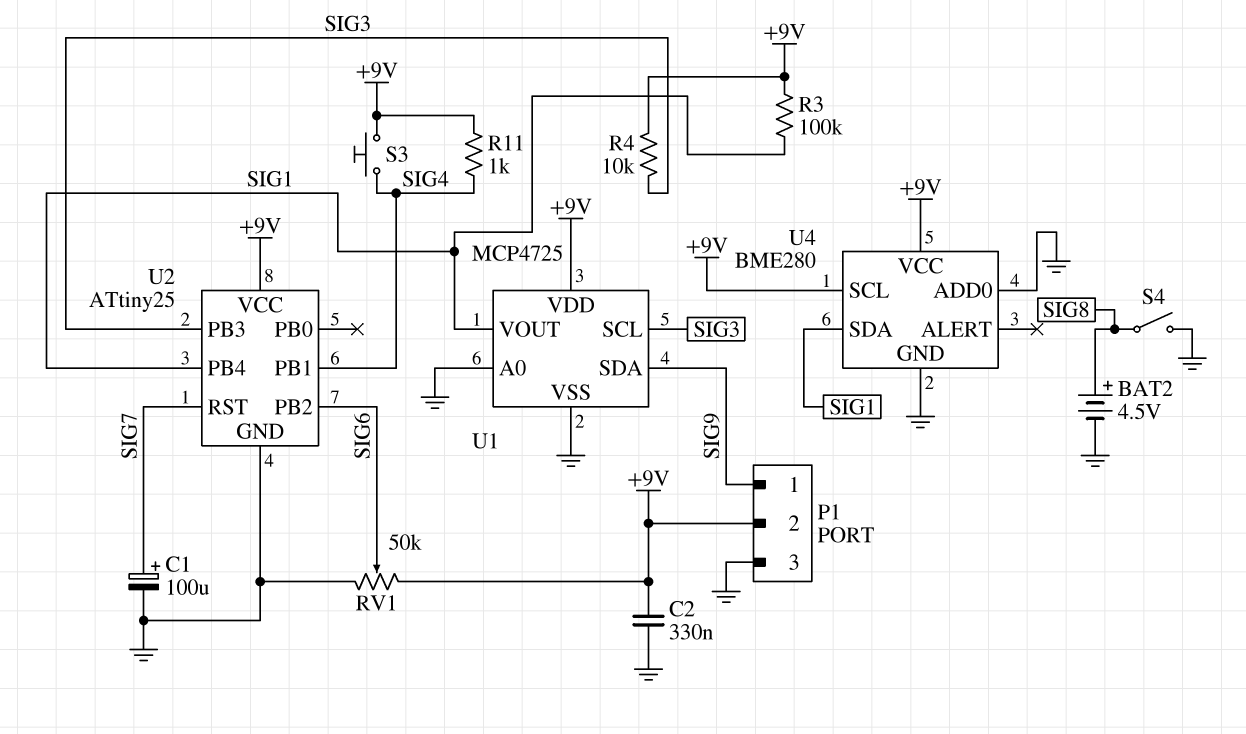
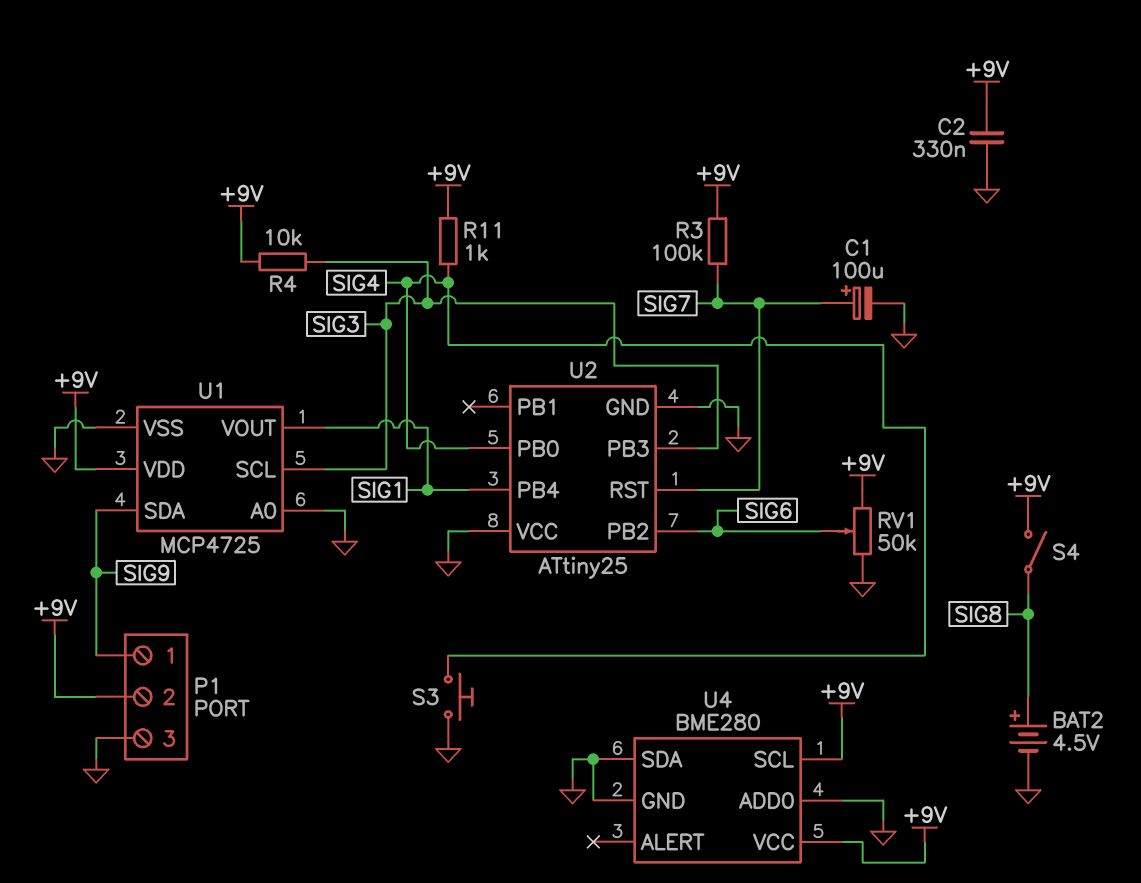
R3: 100k (+9V, SIG1) -> 100k (+9V, SIG7)
S3: button (+9V, SIG4) -> button (GND, SIG4)
S4: switch (GND, SIG8) -> switch (+9V, SIG8)
U2 pin PB0: none -> SIG4
U2 pin PB1: SIG4 -> none
U2 pin VCC: +9V -> GND
U4 pin SDA: SIG1 -> GND

